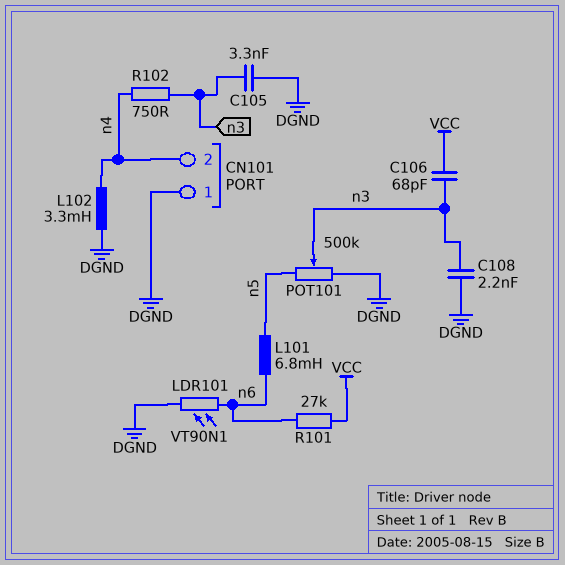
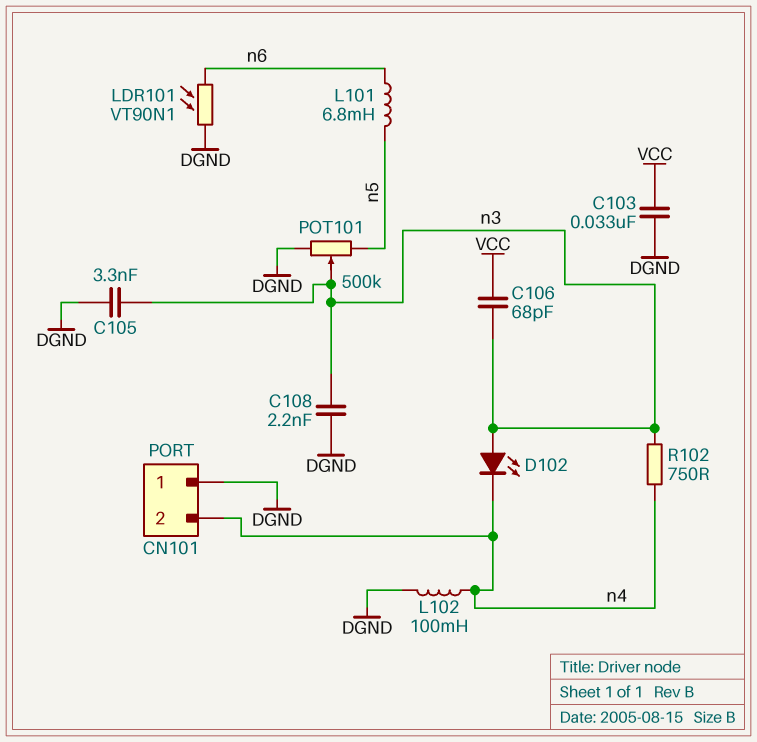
C103: none -> 33nF (DGND, VCC)
D102: none -> LED (A n3, K n4)
L102: 3.3mH (DGND, n4) -> 100mH (DGND, n4)
R101: 27k (VCC, n6) -> none

